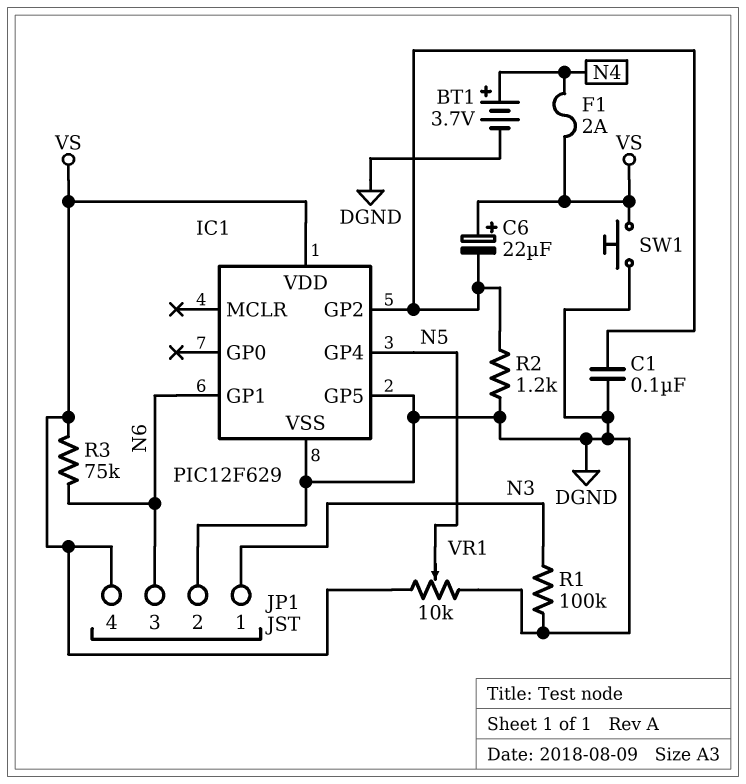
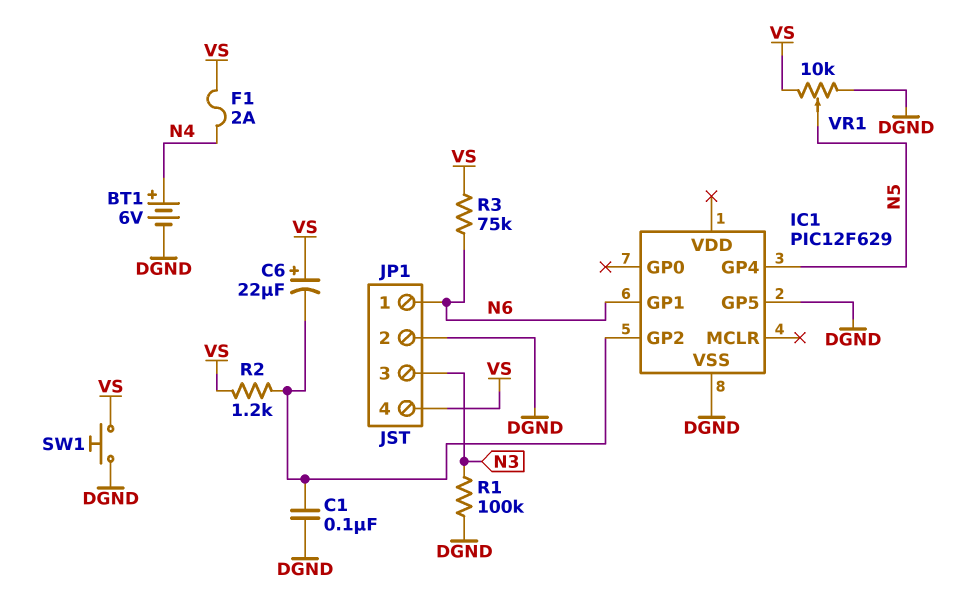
BT1: 3.7V (plus N4, minus DGND) -> 6V (plus N4, minus DGND)
IC1 pin VDD: VS -> none
JP1 pin 1: N3 -> N6
JP1 pin 3: N6 -> N3
R2: 1.2k (DGND, IC1/GP2) -> 1.2k (IC1/GP2, VS)

